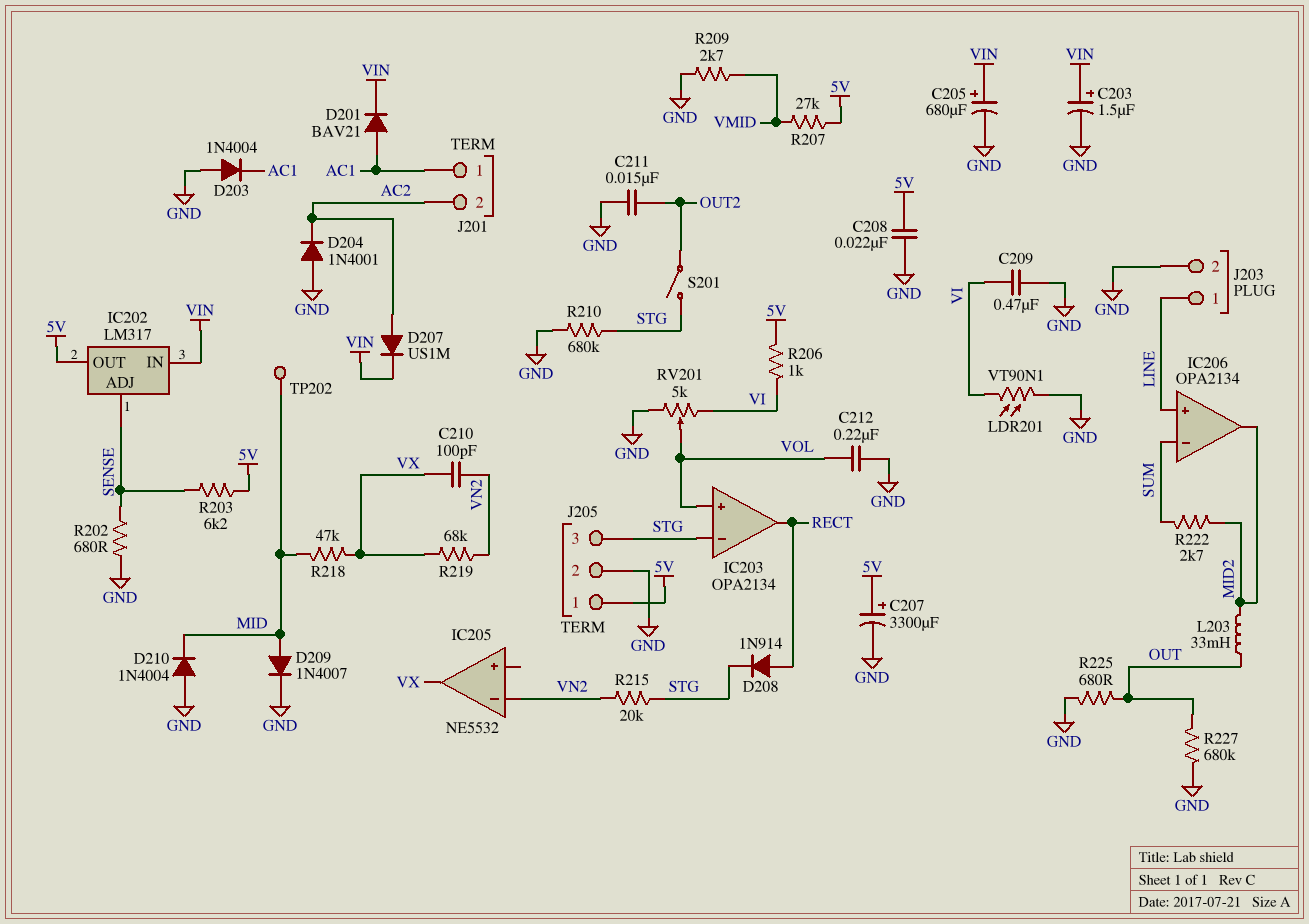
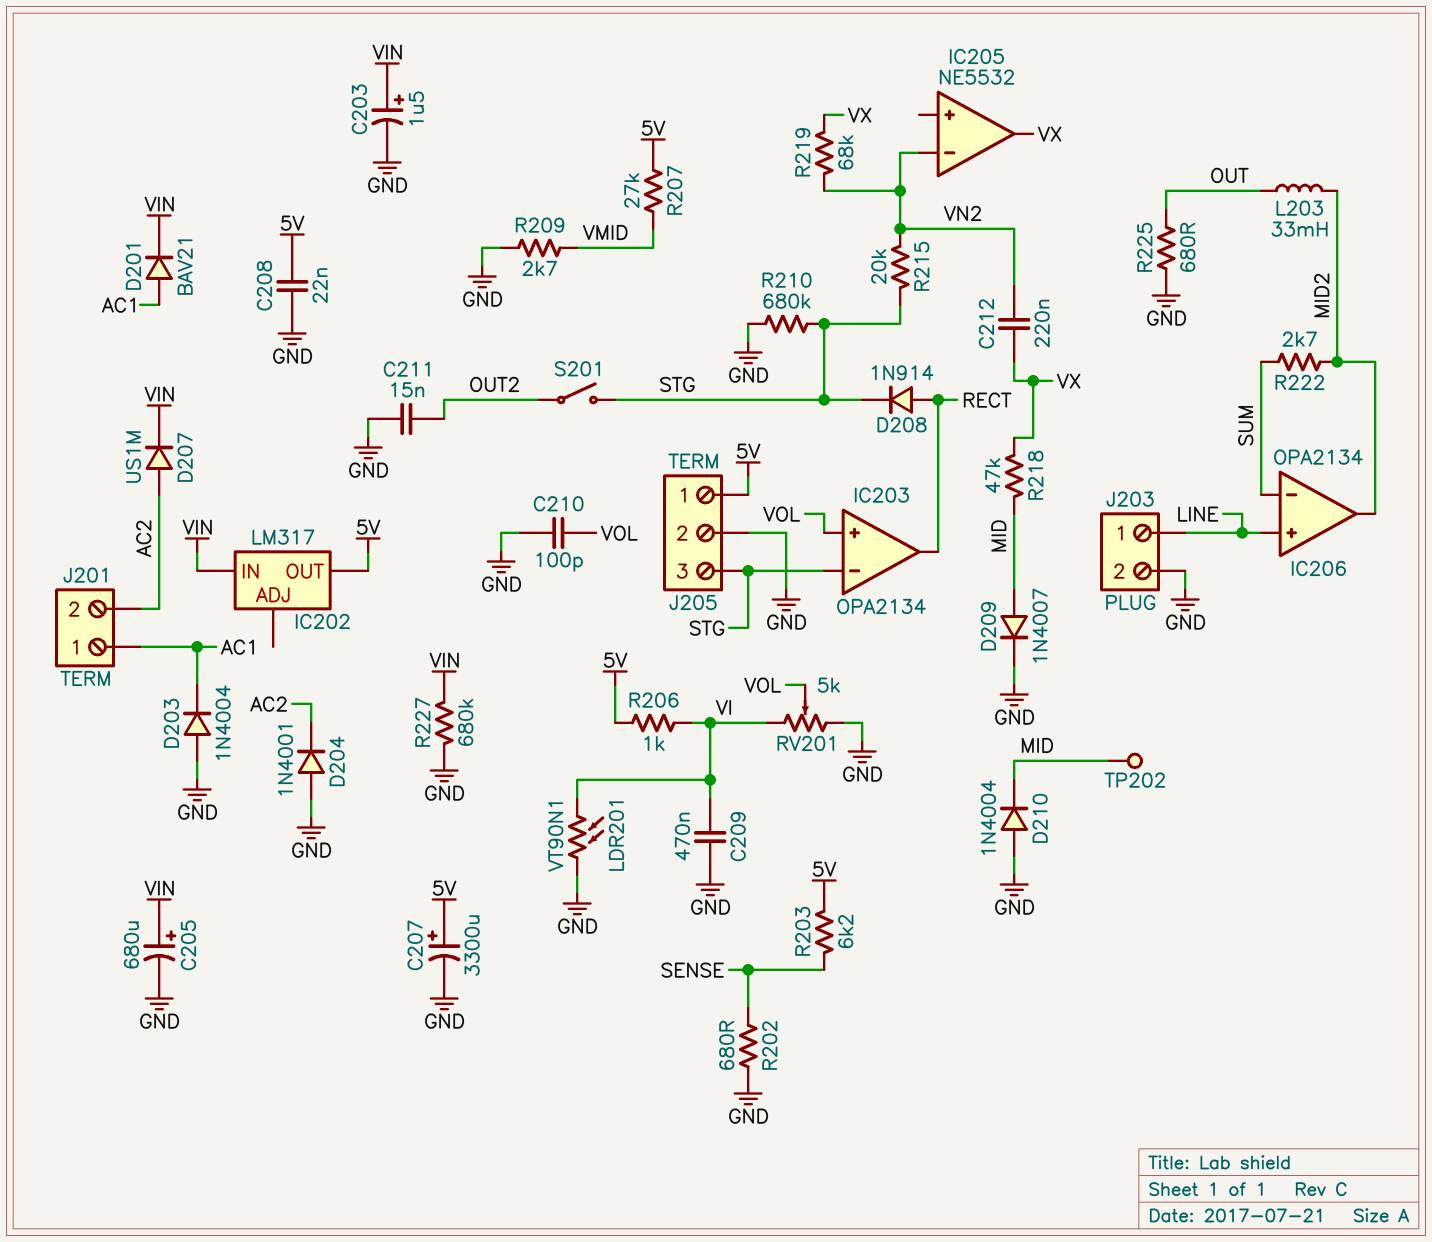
C210: 100pF (VN2, VX) -> 100pF (GND, VOL)
C212: 220nF (GND, VOL) -> 220nF (VN2, VX)
IC202 pin ADJ: SENSE -> none
R227: 680k (GND, OUT) -> 680k (GND, VIN)

